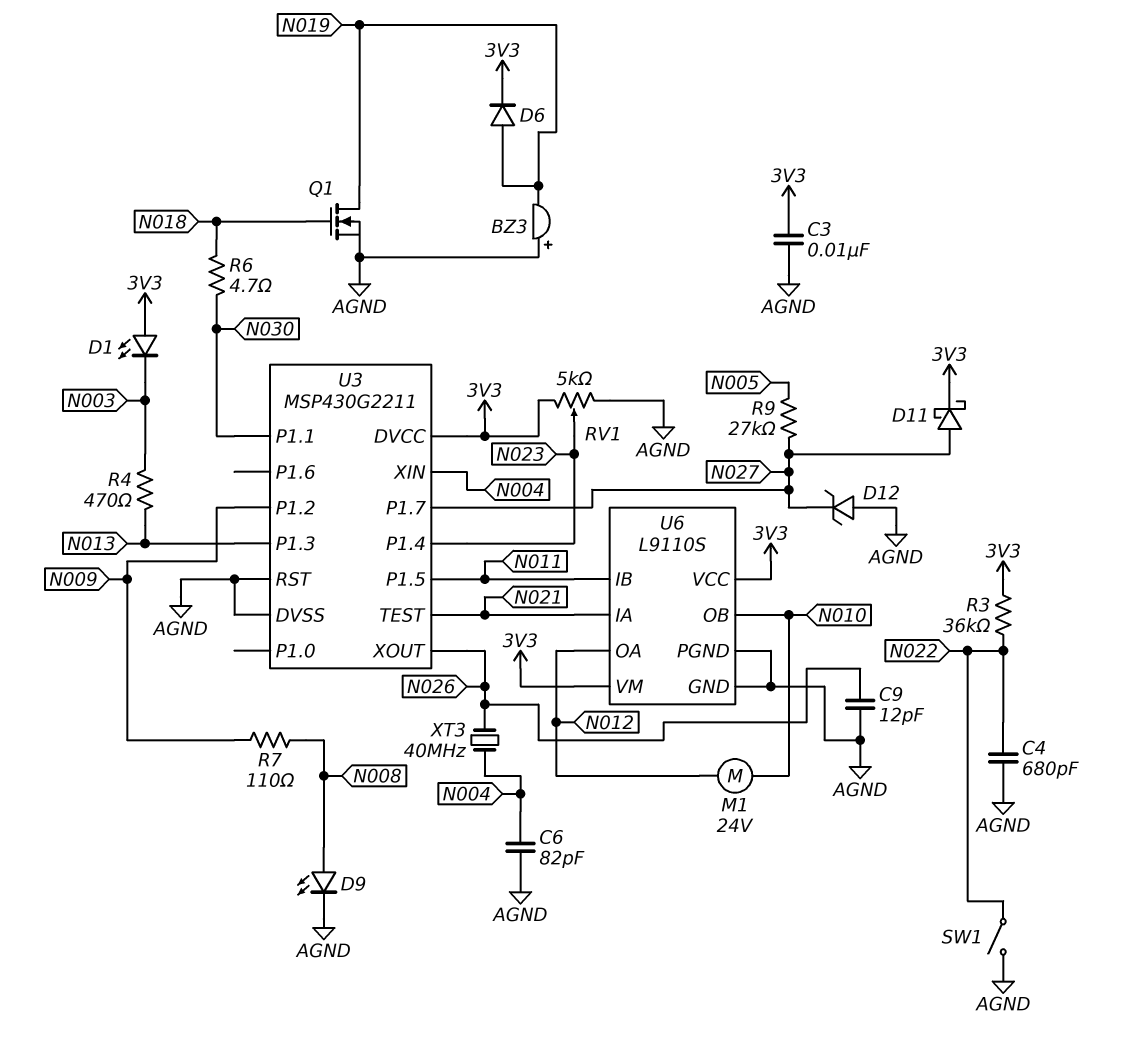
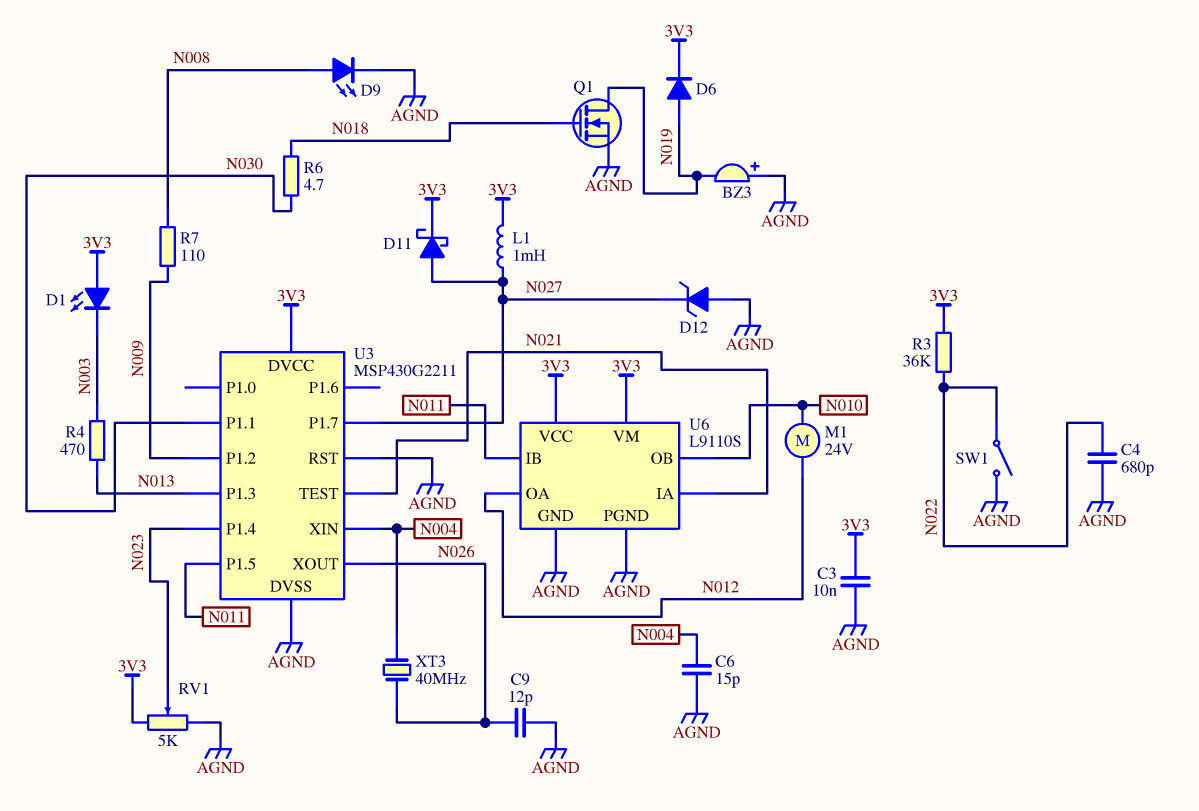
C6: 82pF (AGND, N004) -> 15pF (AGND, N004)
L1: none -> 1mH (3V3, N027)
R9: 27k (N005, N027) -> none

